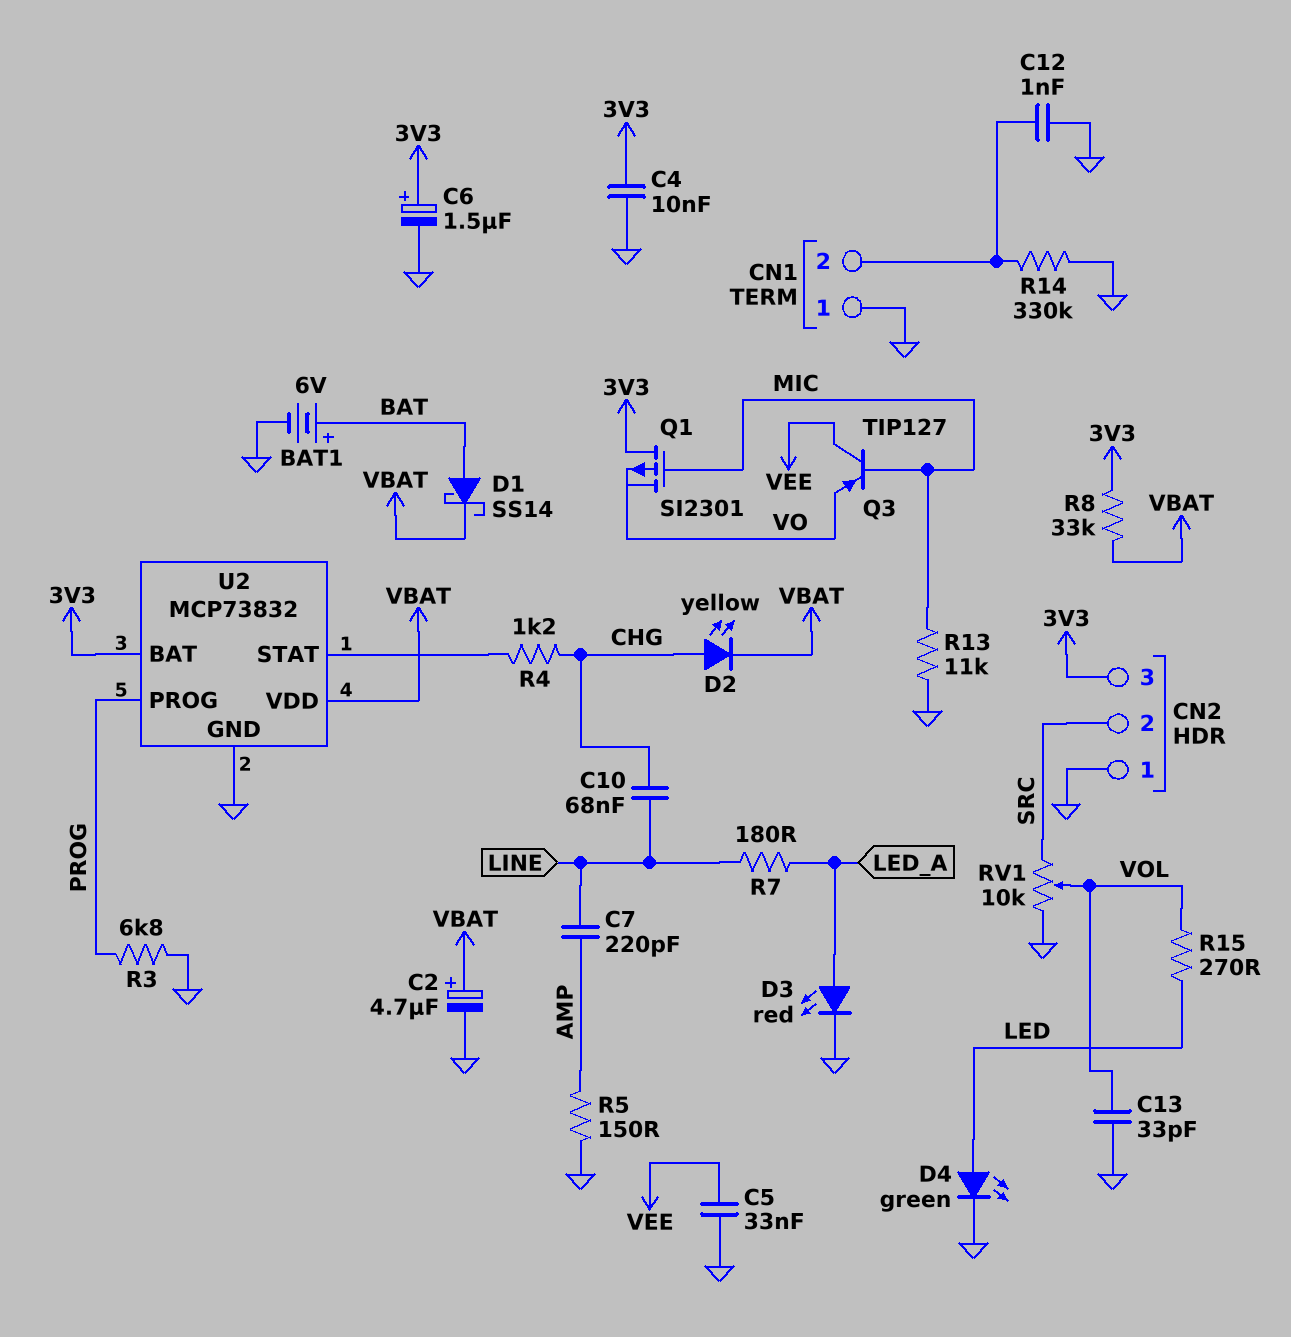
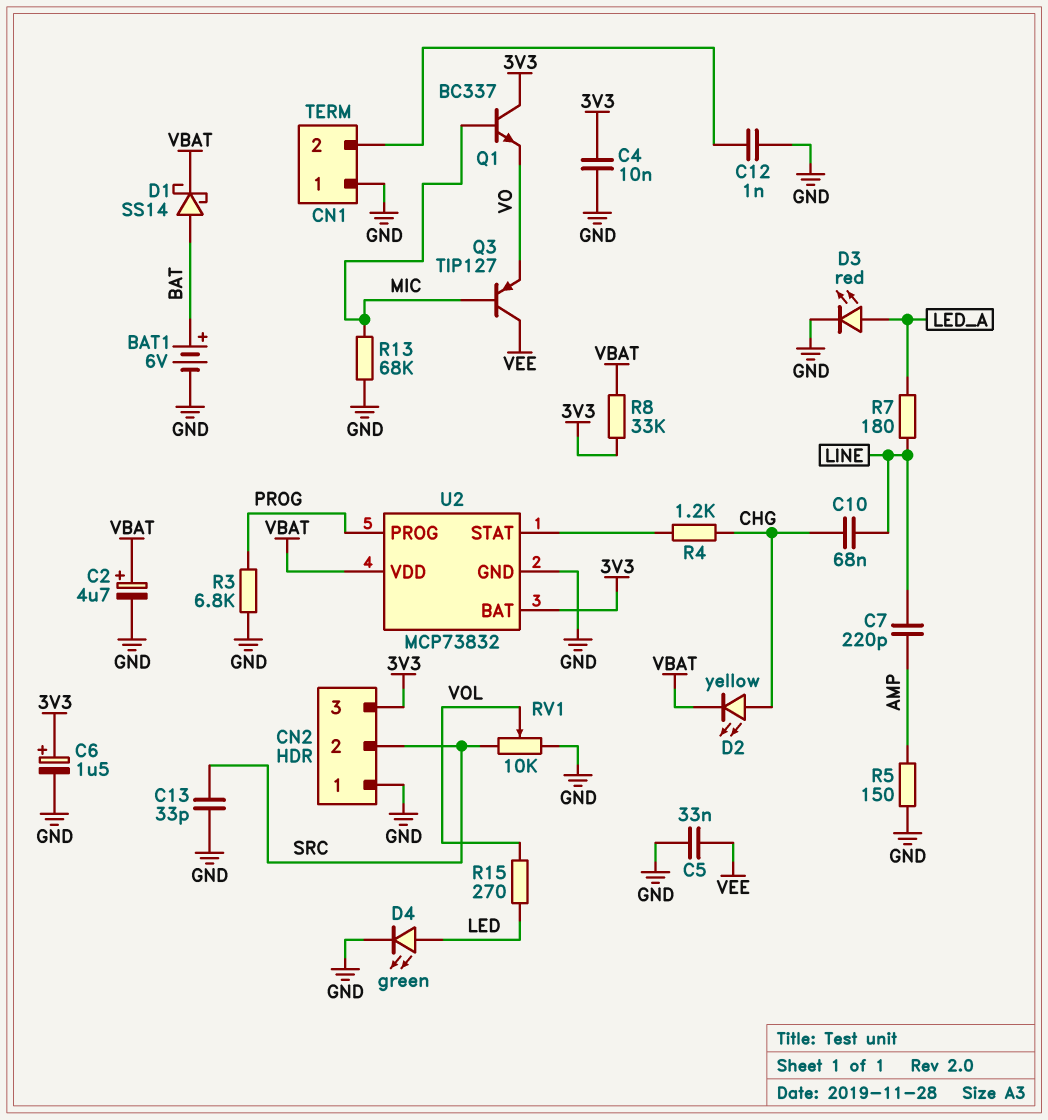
C13: 33pF (GND, VOL) -> 33pF (GND, SRC)
Q1: PMOS SI2301 (G MIC, D 3V3, S VO) -> NPN BC337 (B MIC, C 3V3, E VO)
R13: 11k (GND, MIC) -> 68k (GND, MIC)
R14: 330k (CN1/2, GND) -> none

